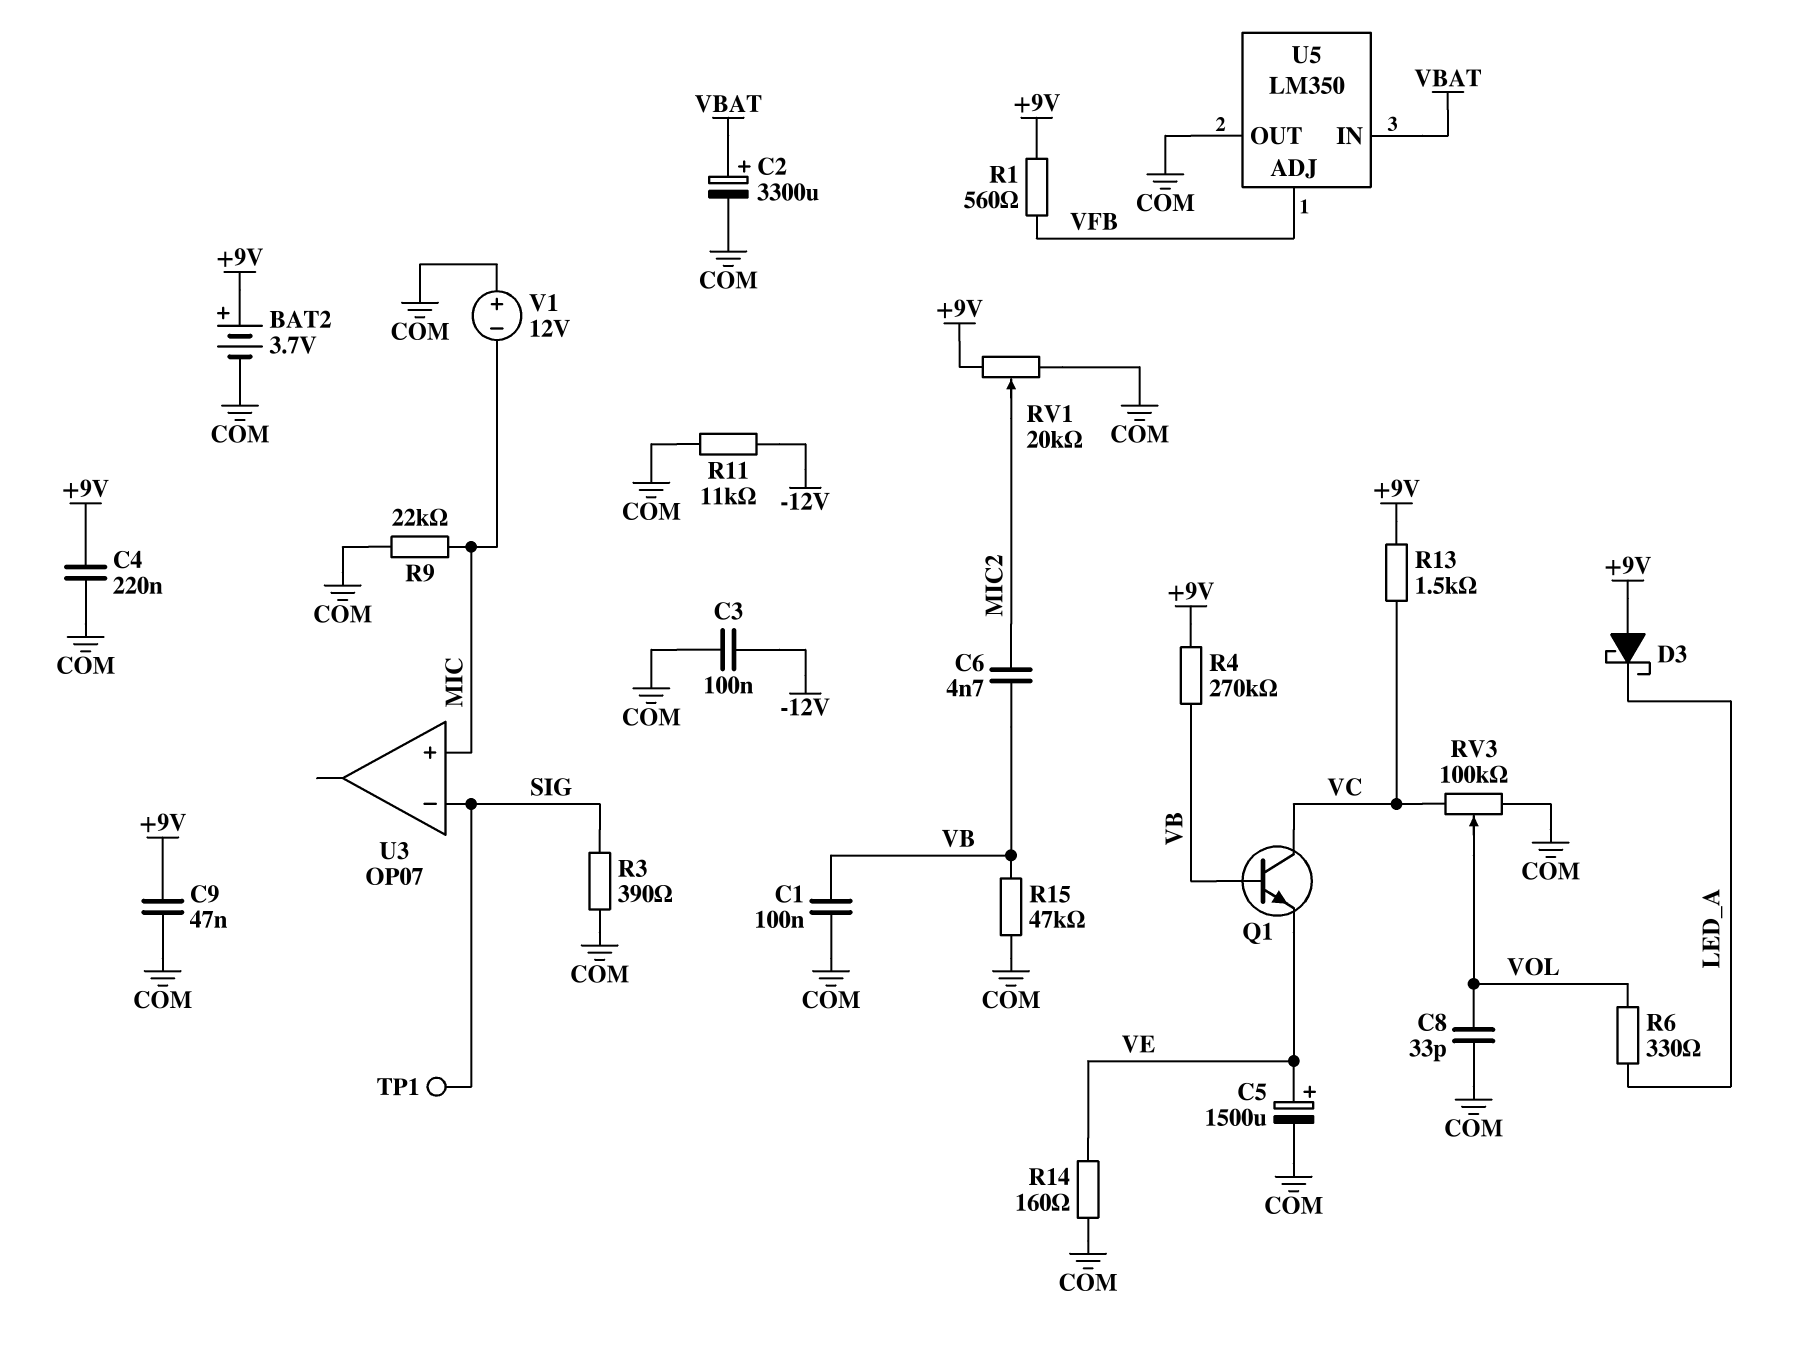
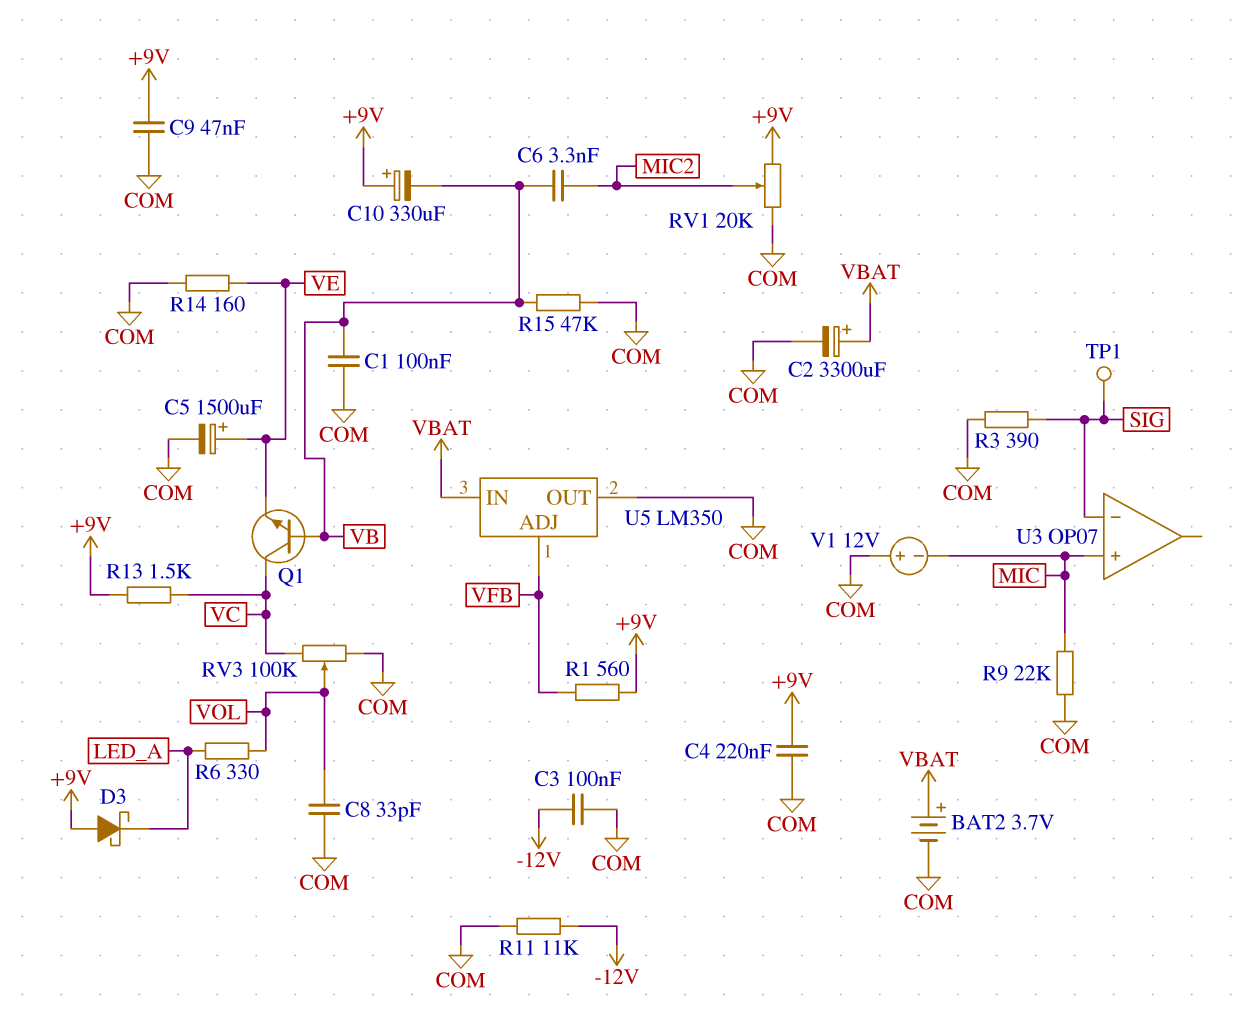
BAT2: 3.7V (plus +9V, minus COM) -> 3.7V (plus VBAT, minus COM)
C6: 4.7nF (MIC2, VB) -> 3.3nF (MIC2, VB)
C10: none -> 330uF (plus +9V, minus VB)
R4: 270k (+9V, VB) -> none

